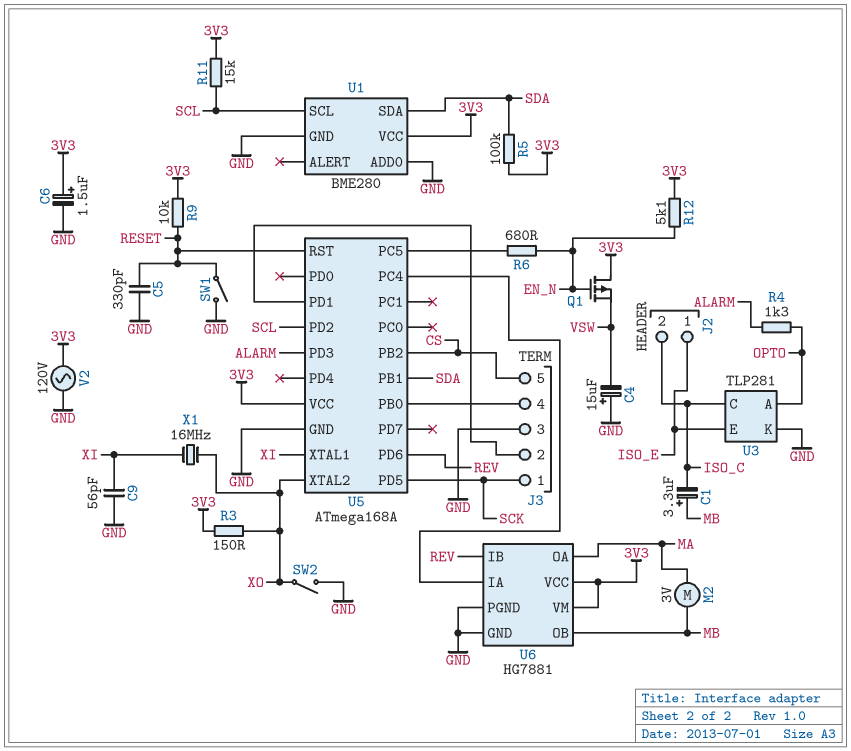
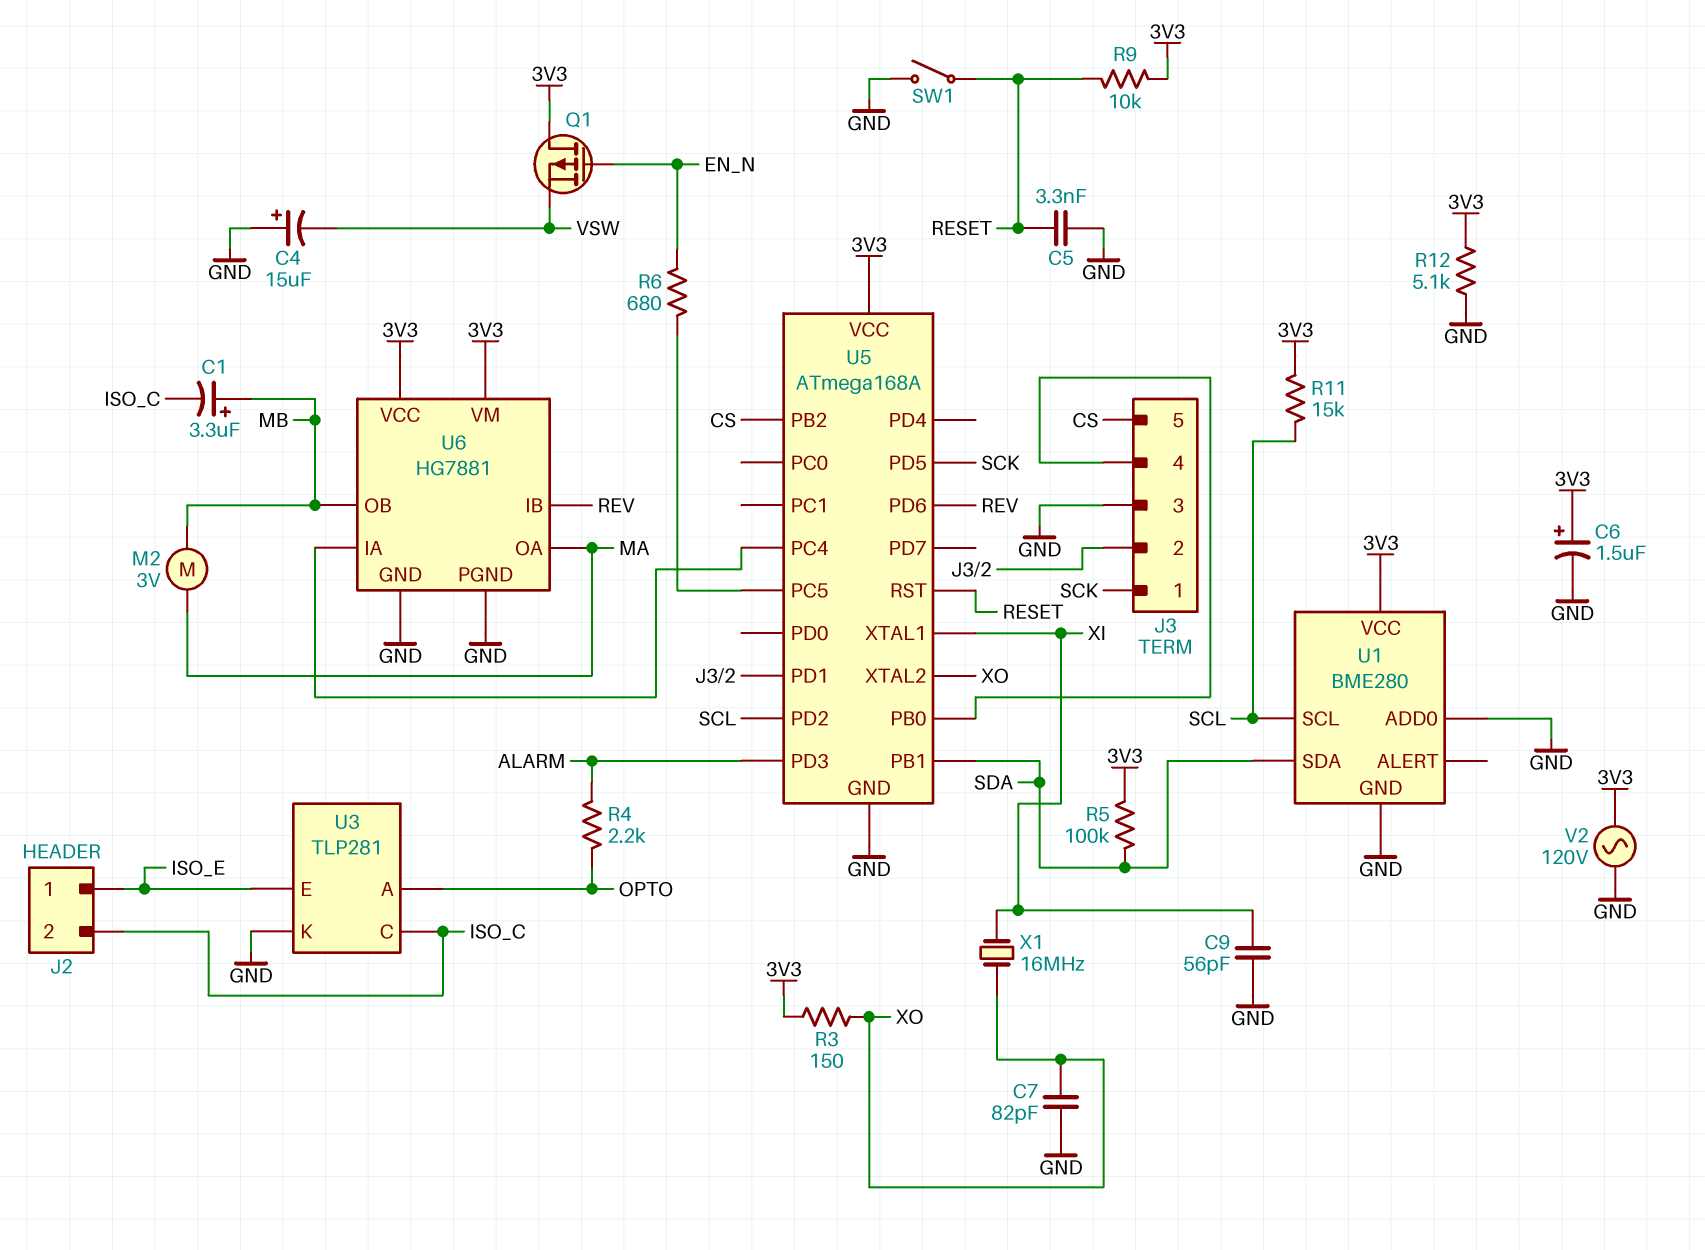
C5: 330pF (GND, RESET) -> 3.3nF (GND, RESET)
C7: none -> 82pF (GND, XO)
R4: 1.3k (ALARM, OPTO) -> 2.2k (ALARM, OPTO)
R12: 5.1k (3V3, EN_N) -> 5.1k (3V3, GND)
SW2: switch (GND, XO) -> none

